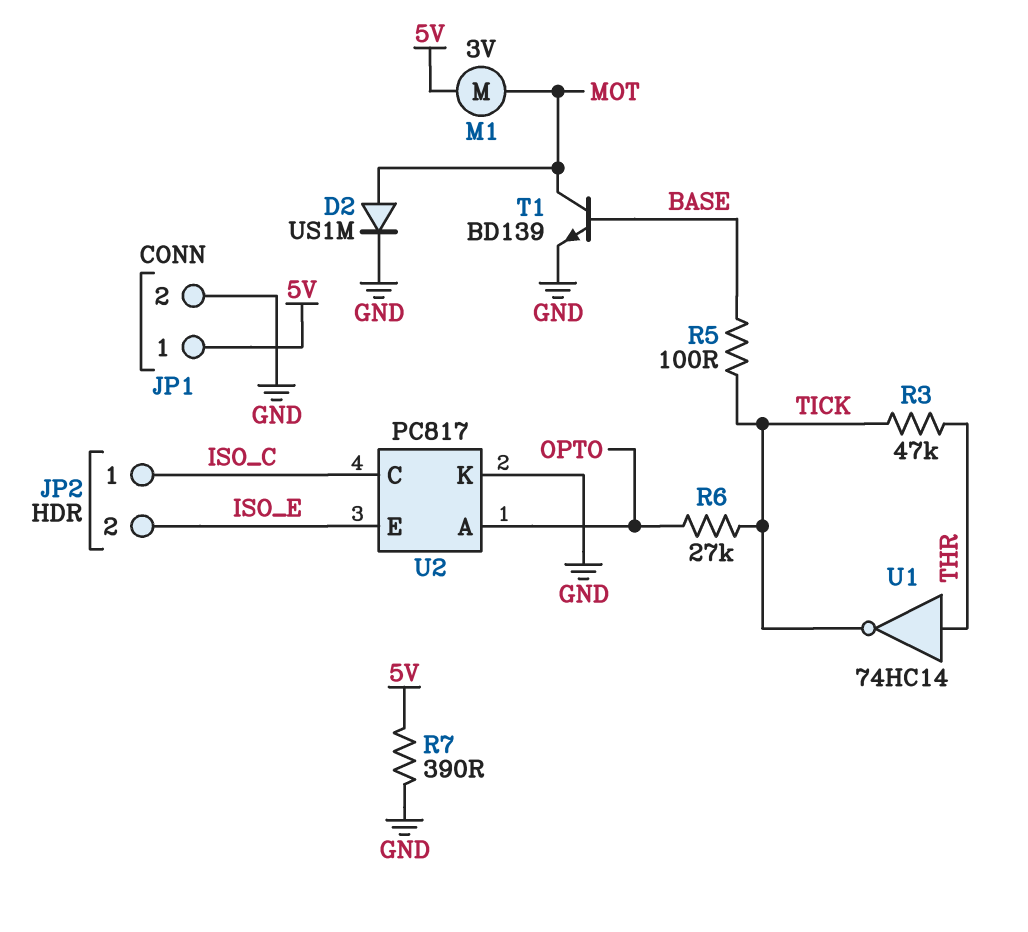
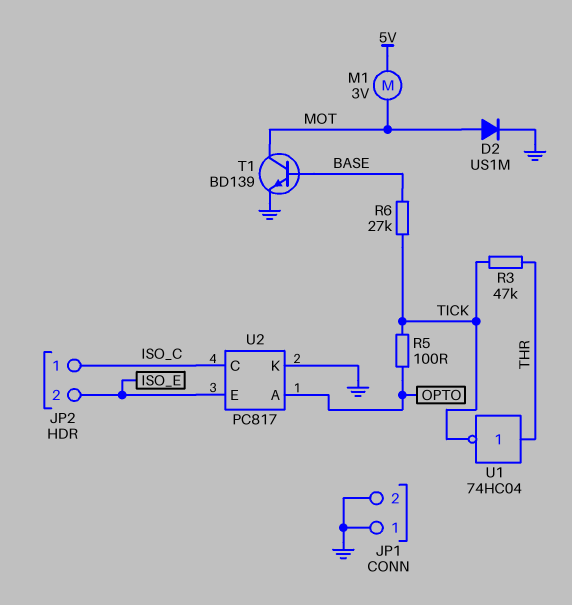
JP1 pin 1: 5V -> GND
R5: 100 (BASE, TICK) -> 100 (OPTO, TICK)
R6: 27k (OPTO, TICK) -> 27k (BASE, TICK)
R7: 390 (5V, GND) -> none
U1: NOT 74HC14 (in THR, out TICK) -> NOT 74HC04 (in THR, out TICK)

